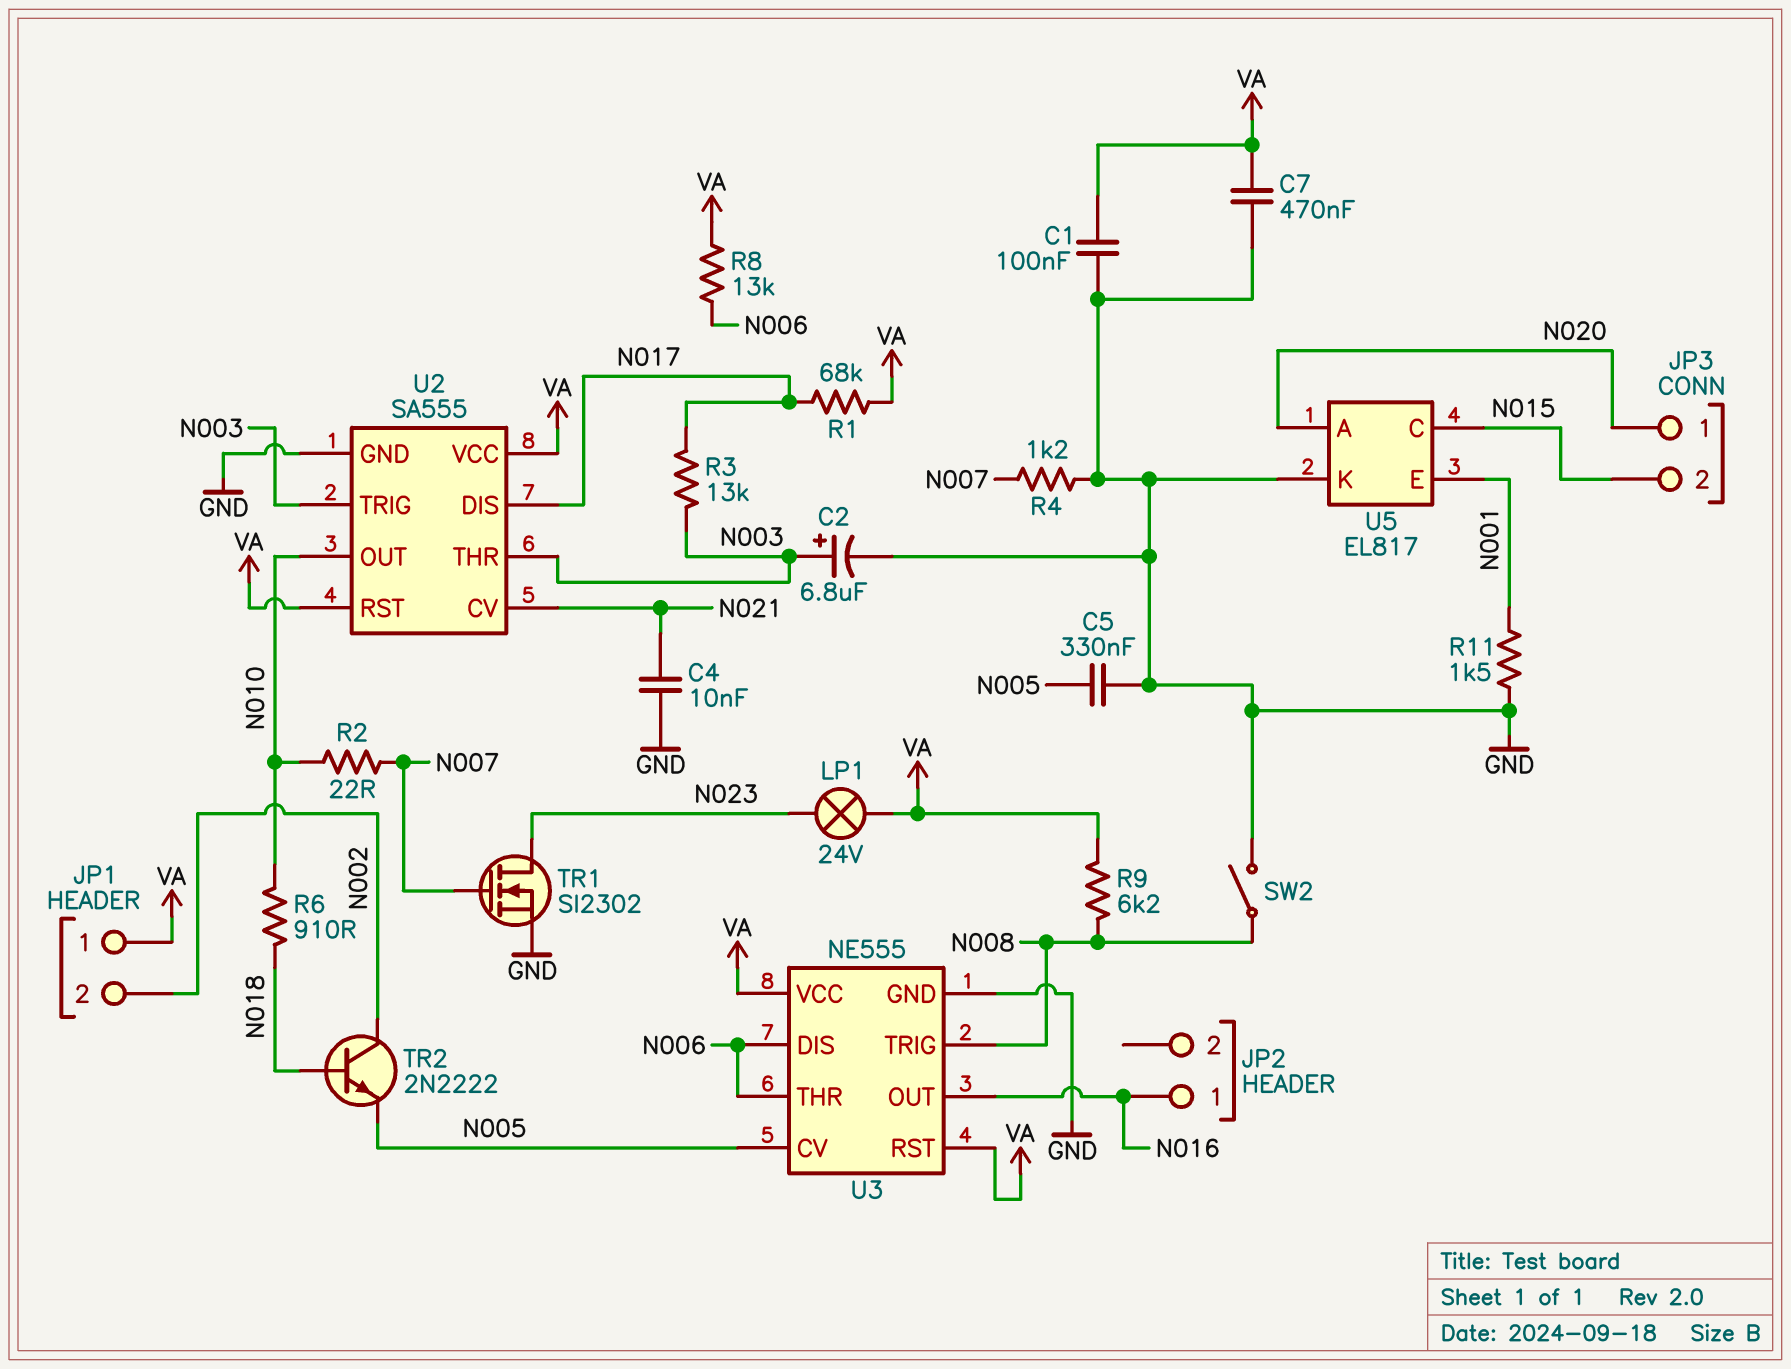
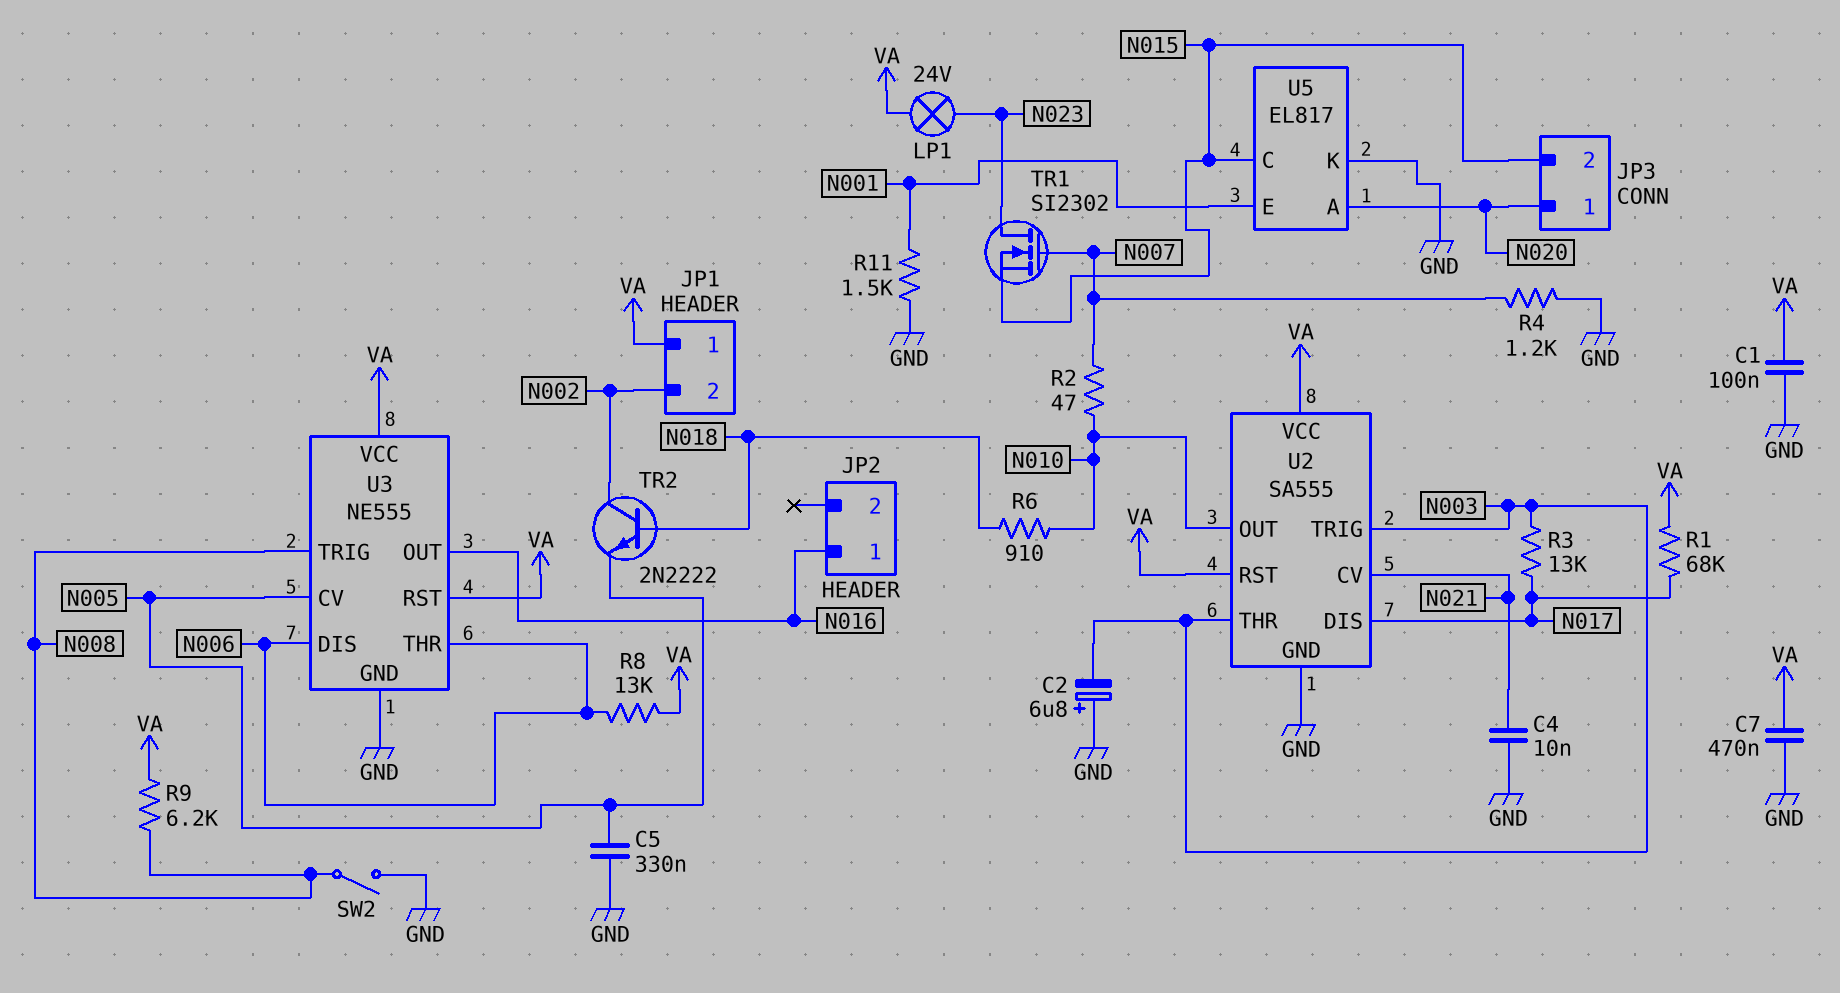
C2: 6.8uF (plus N003, minus GND) -> 6.8uF (plus GND, minus N003)
R2: 22 (N007, N010) -> 47 (N007, N010)
TR1: NMOS SI2302 (G N007, D N023, S GND) -> NMOS SI2302 (G N007, D N023, S N015)

